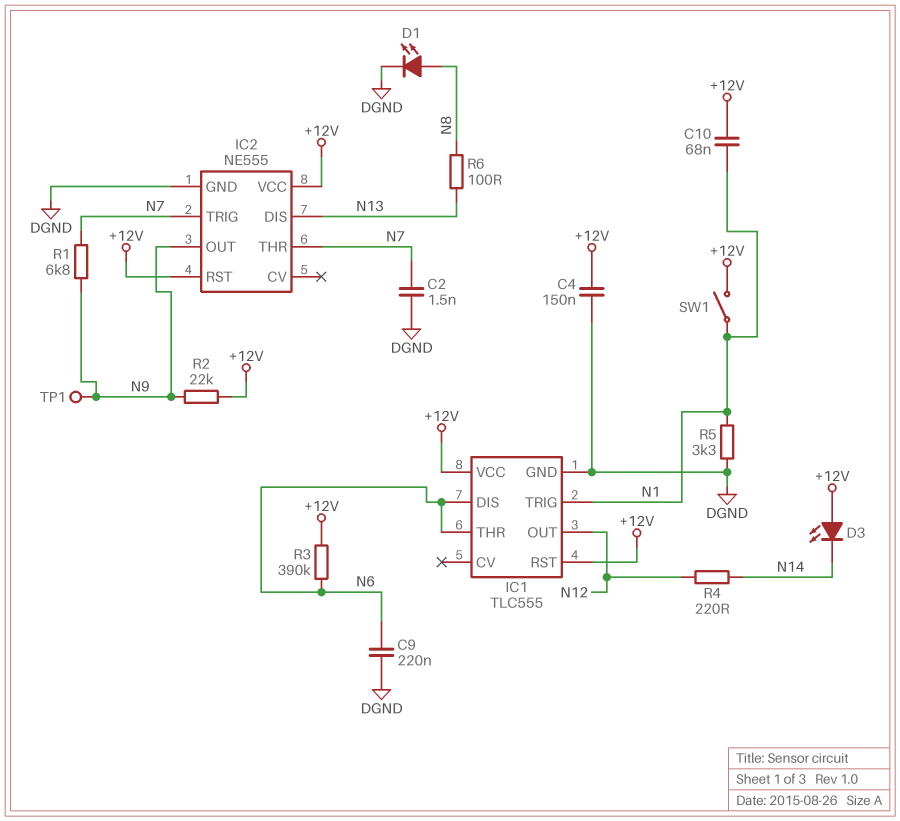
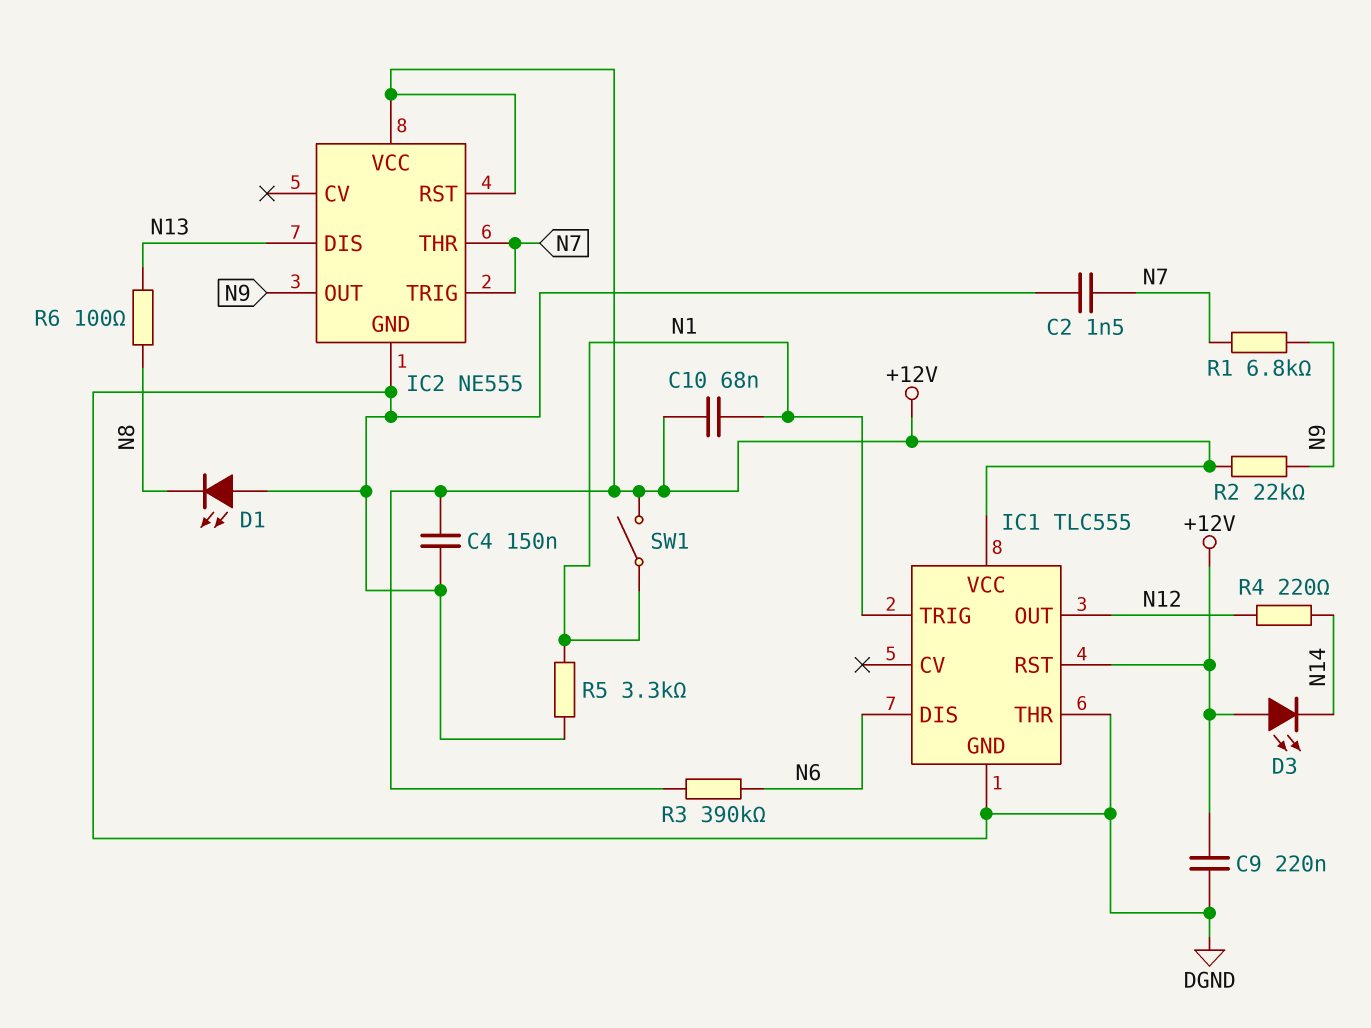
C9: 220nF (DGND, N6) -> 220nF (+12V, DGND)
D1: LED (A N8, K DGND) -> LED (A DGND, K N8)
IC1 pin THR: N6 -> DGND
TP1: test point (N9) -> none

